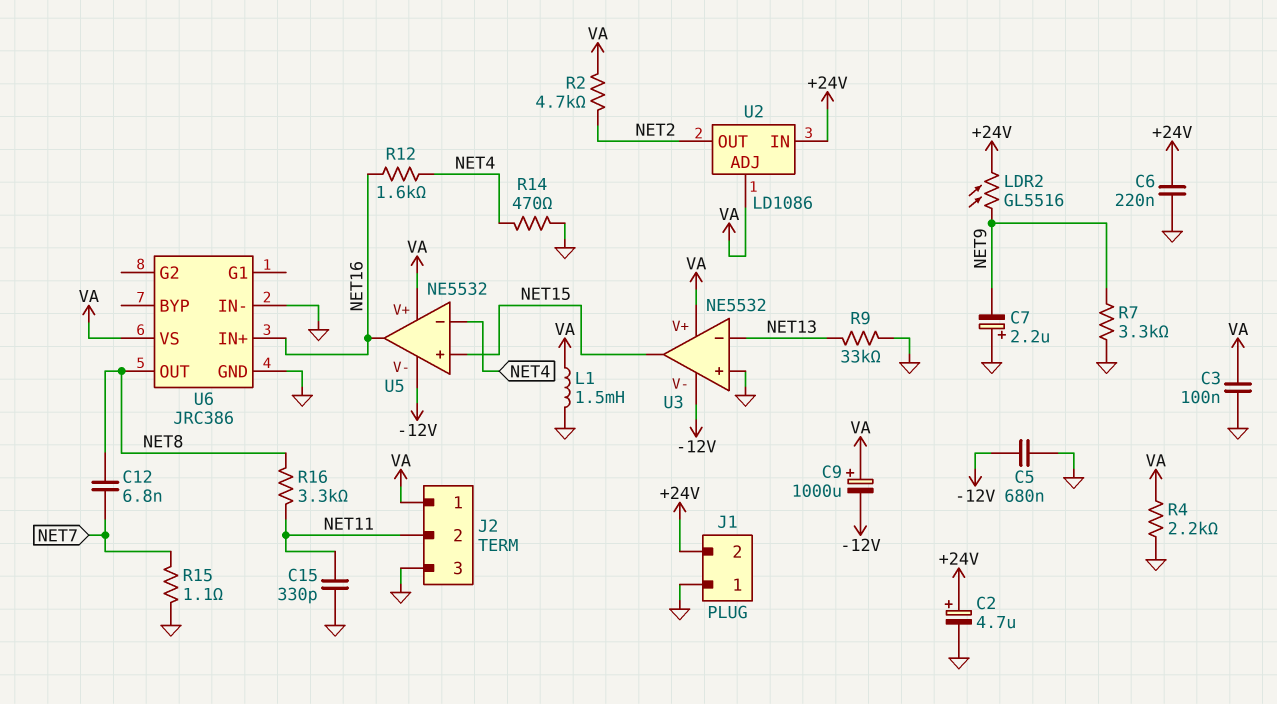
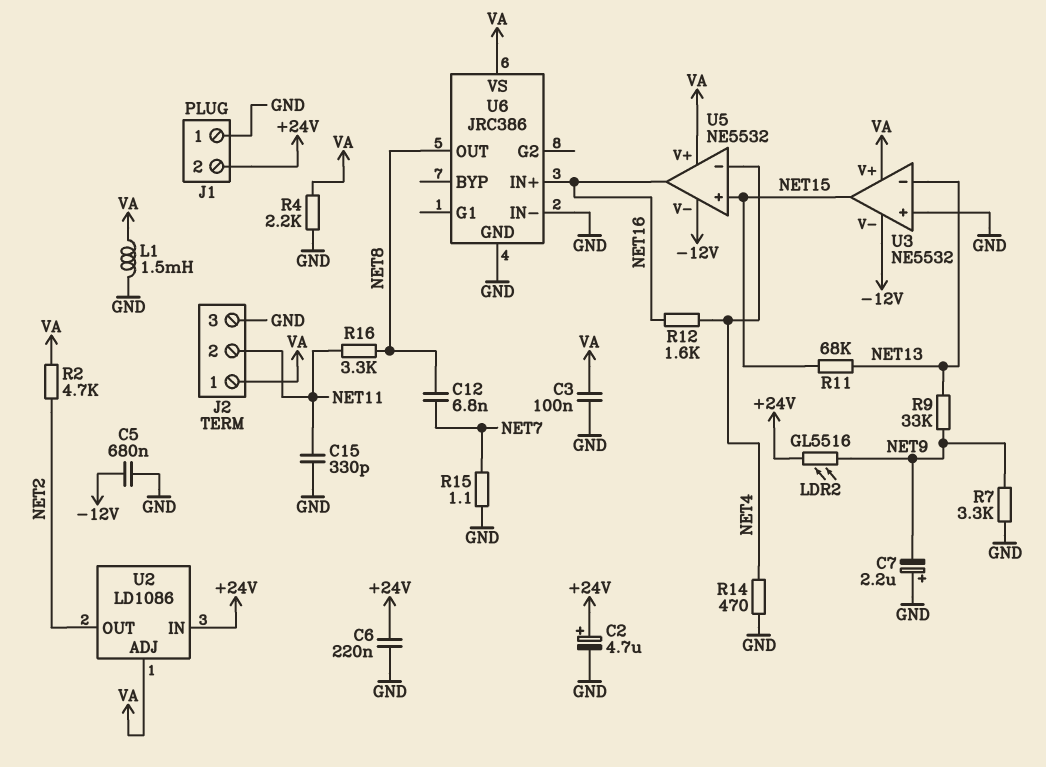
C9: 1000uF (plus VA, minus -12V) -> none
R9: 33k (GND, NET13) -> 33k (NET9, NET13)
R11: none -> 68k (NET13, NET15)

